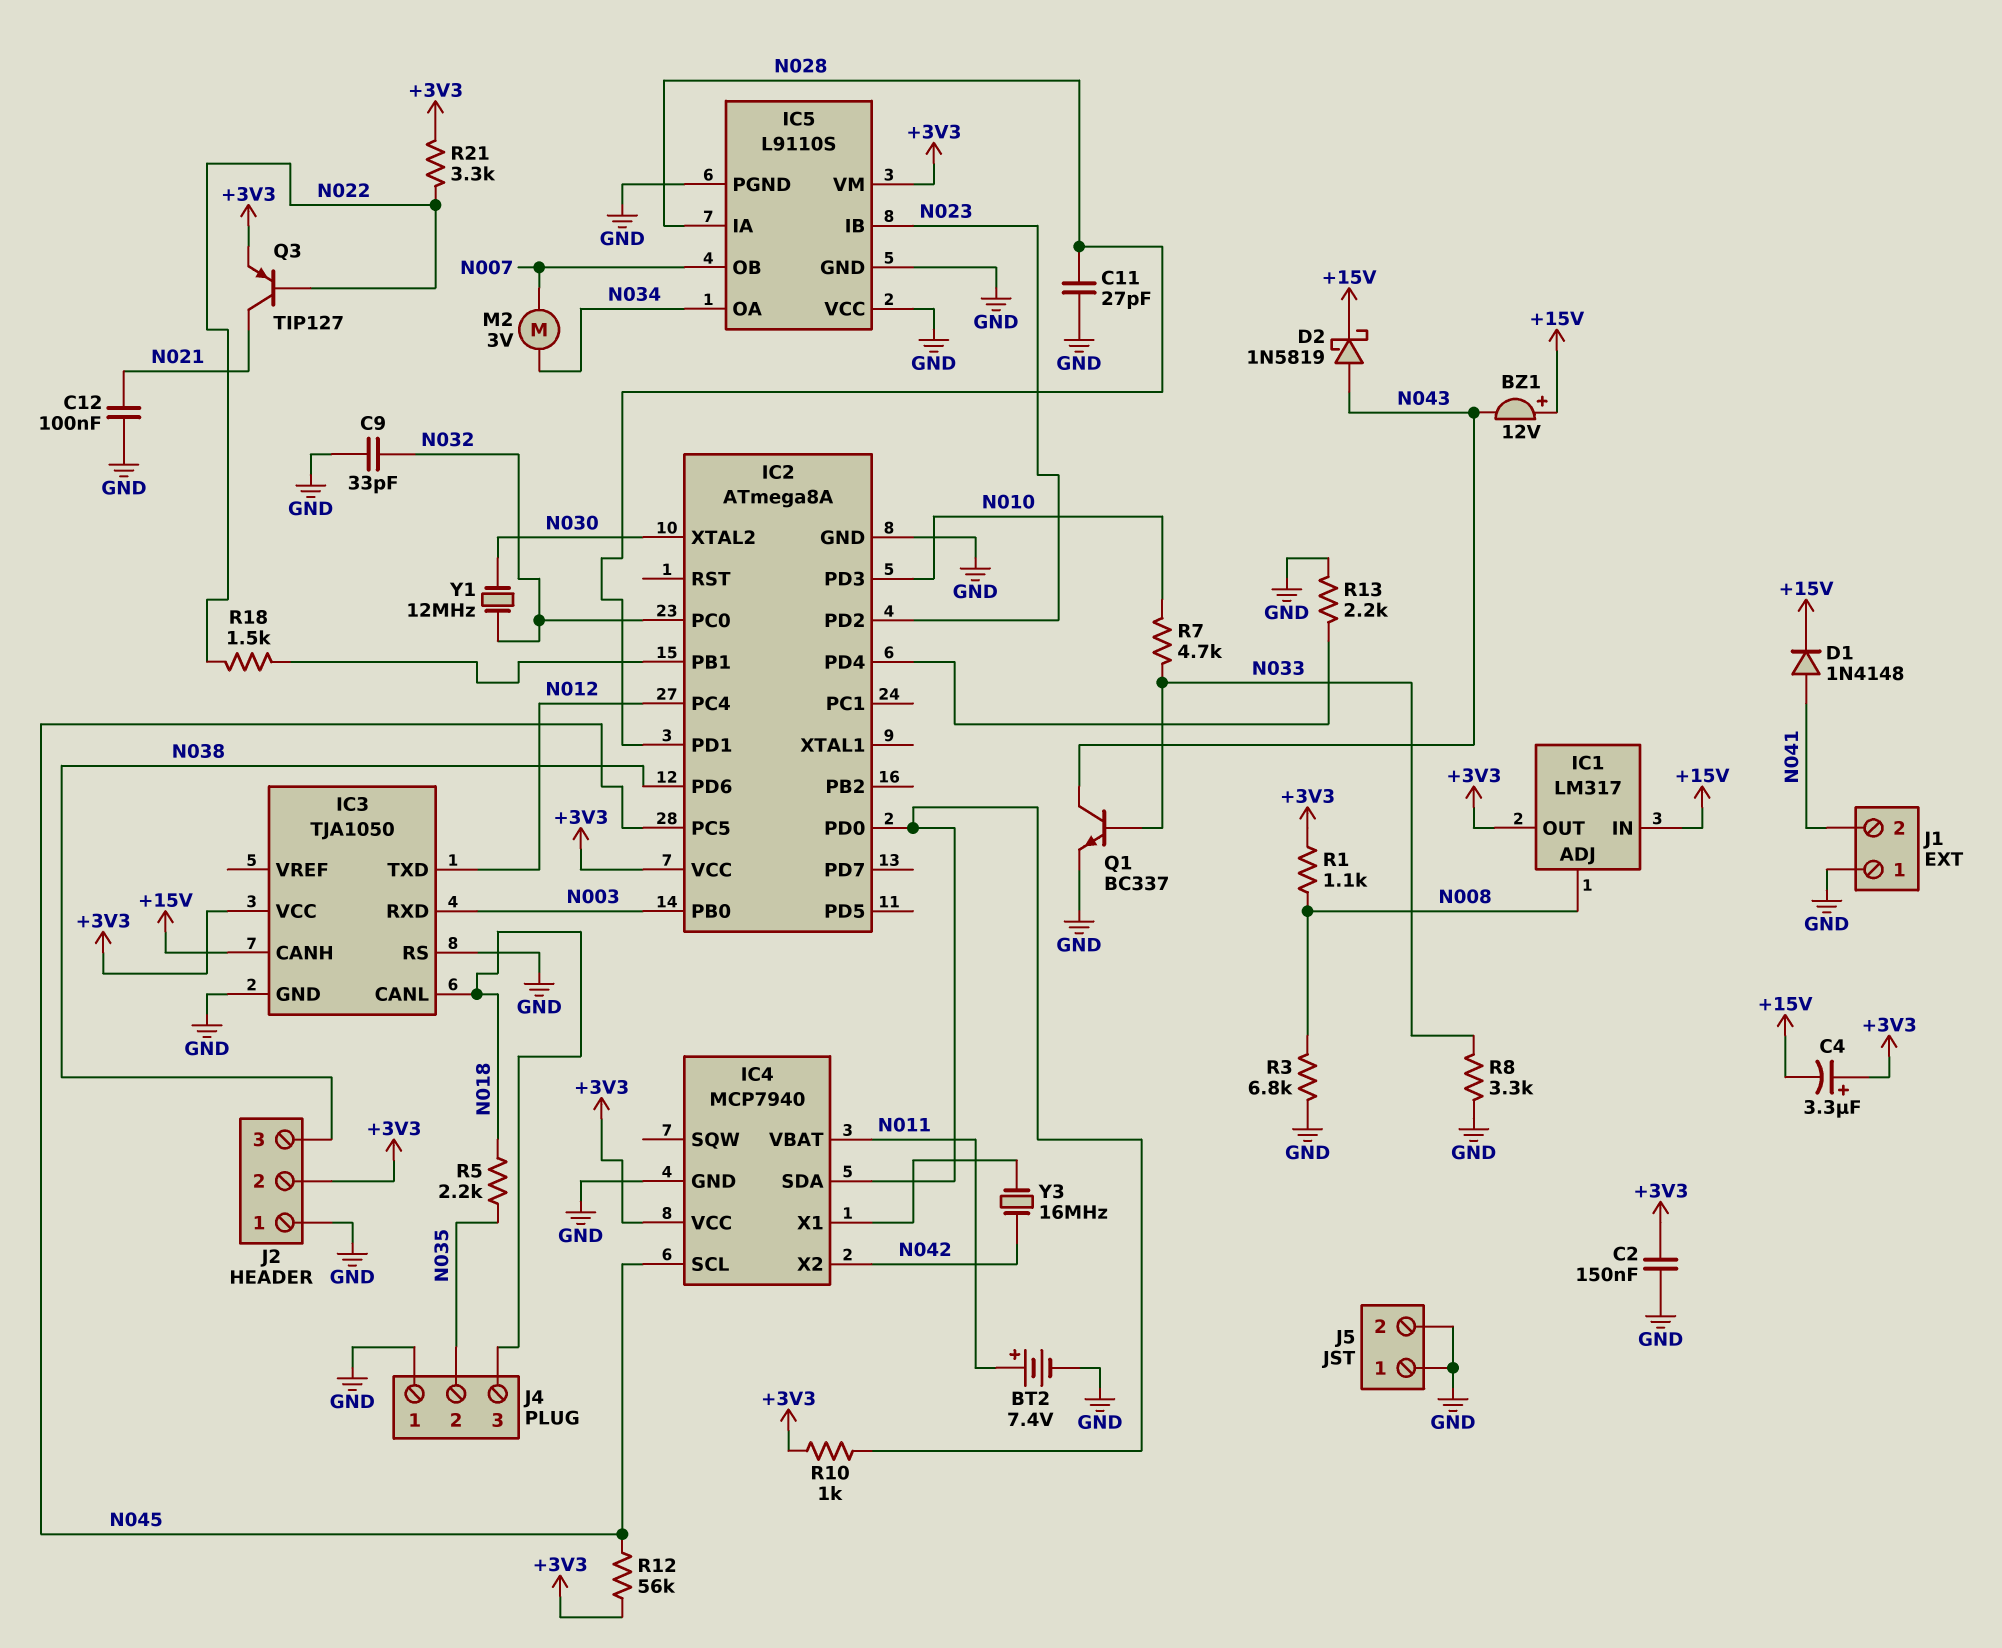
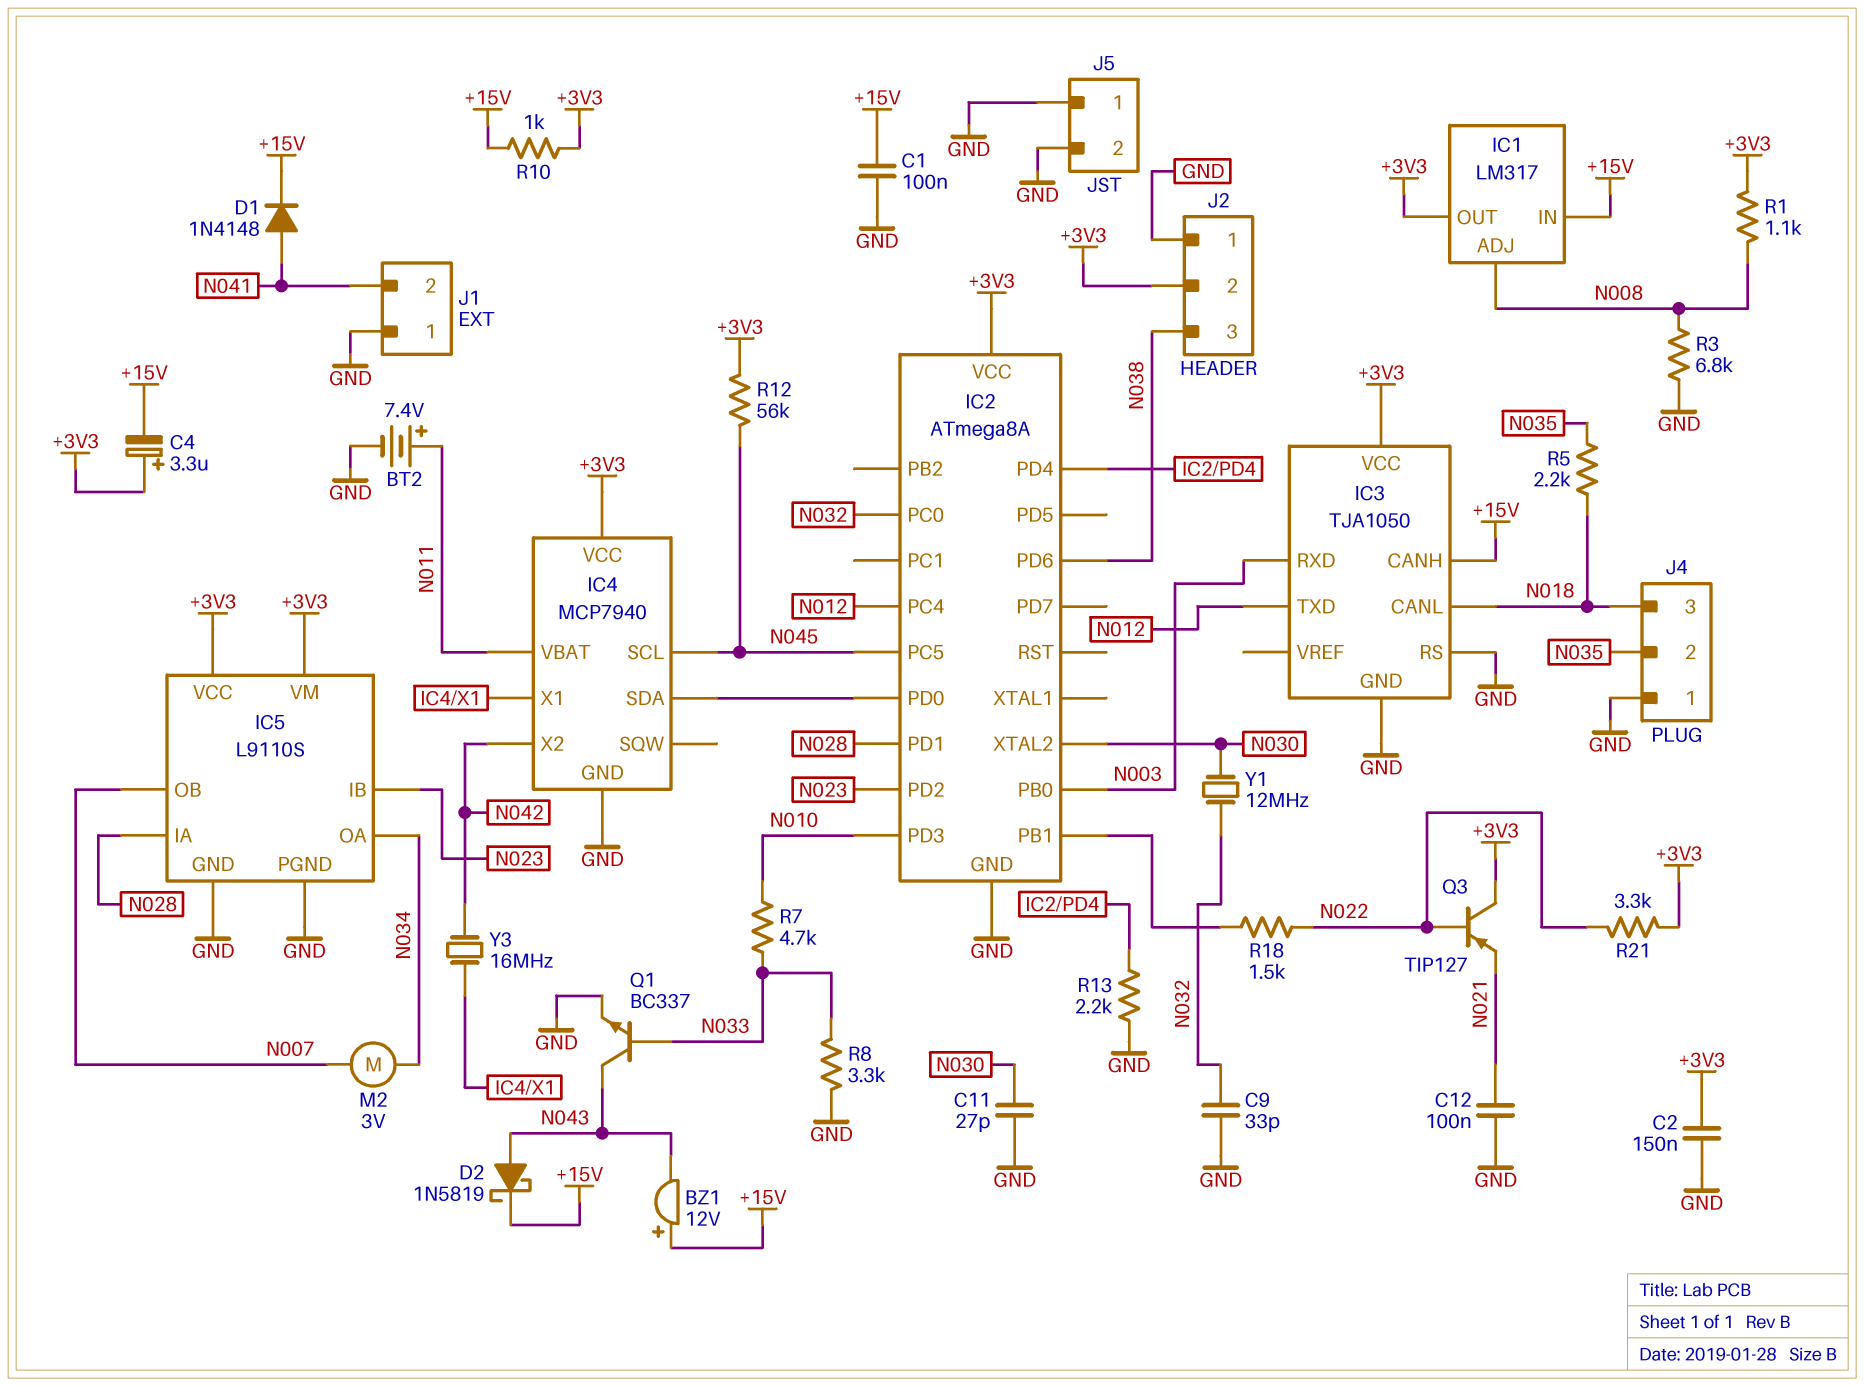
C1: none -> 100nF (+15V, GND)
C11: 27pF (GND, N028) -> 27pF (GND, N030)
IC5 pin VCC: GND -> +3V3
Q3: PNP TIP127 (B N022, C N021, E +3V3) -> PNP TIP127 (B N022, C +3V3, E N021)
R10: 1k (+3V3, IC2/PD0) -> 1k (+3V3, +15V)

